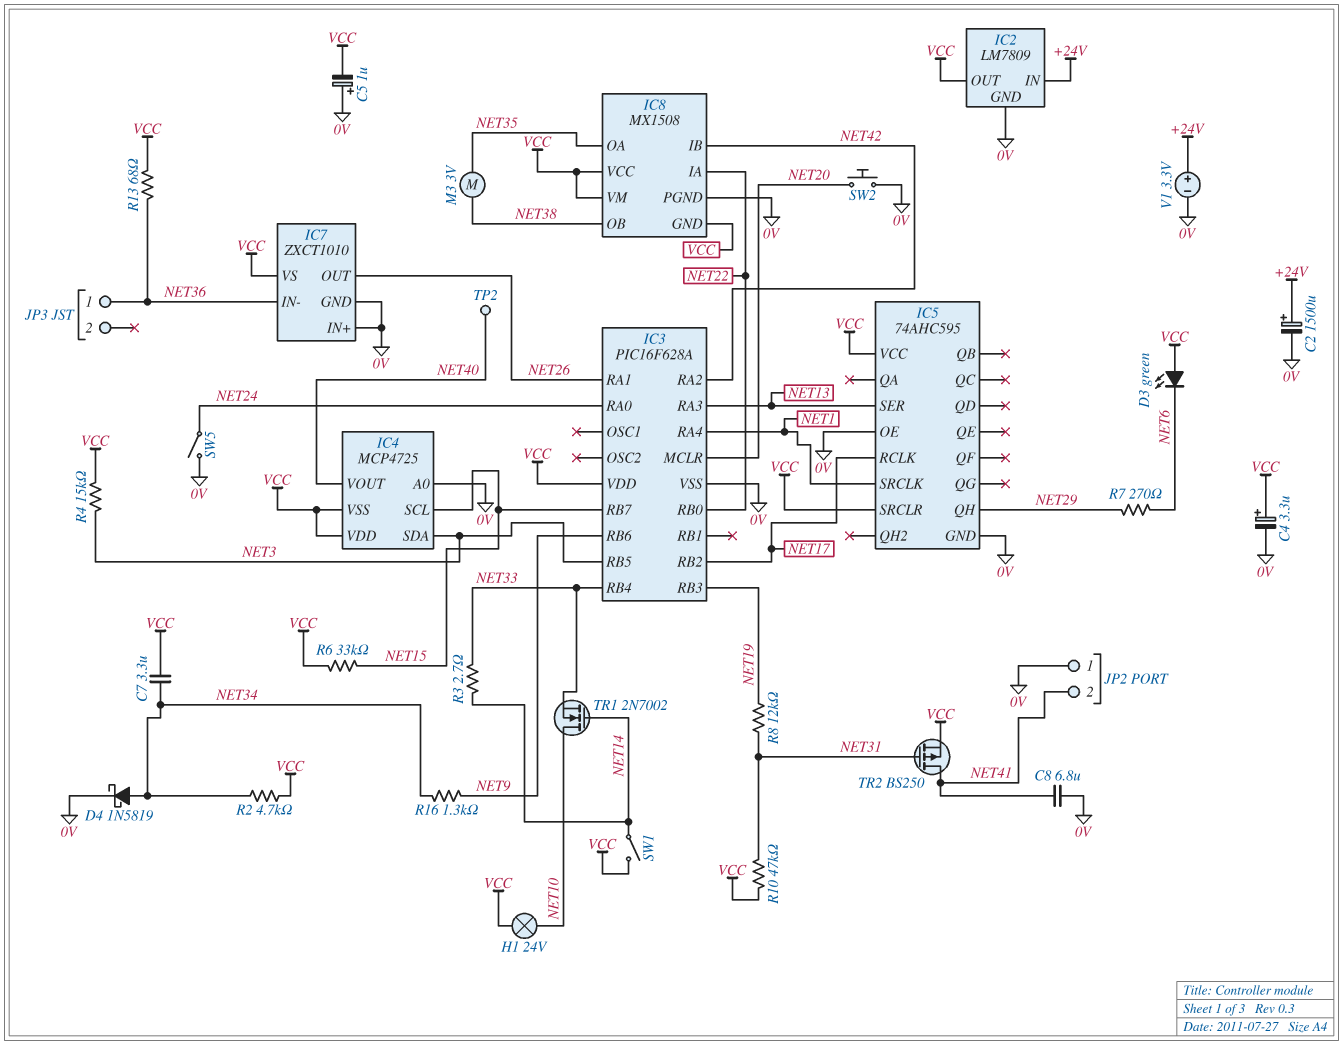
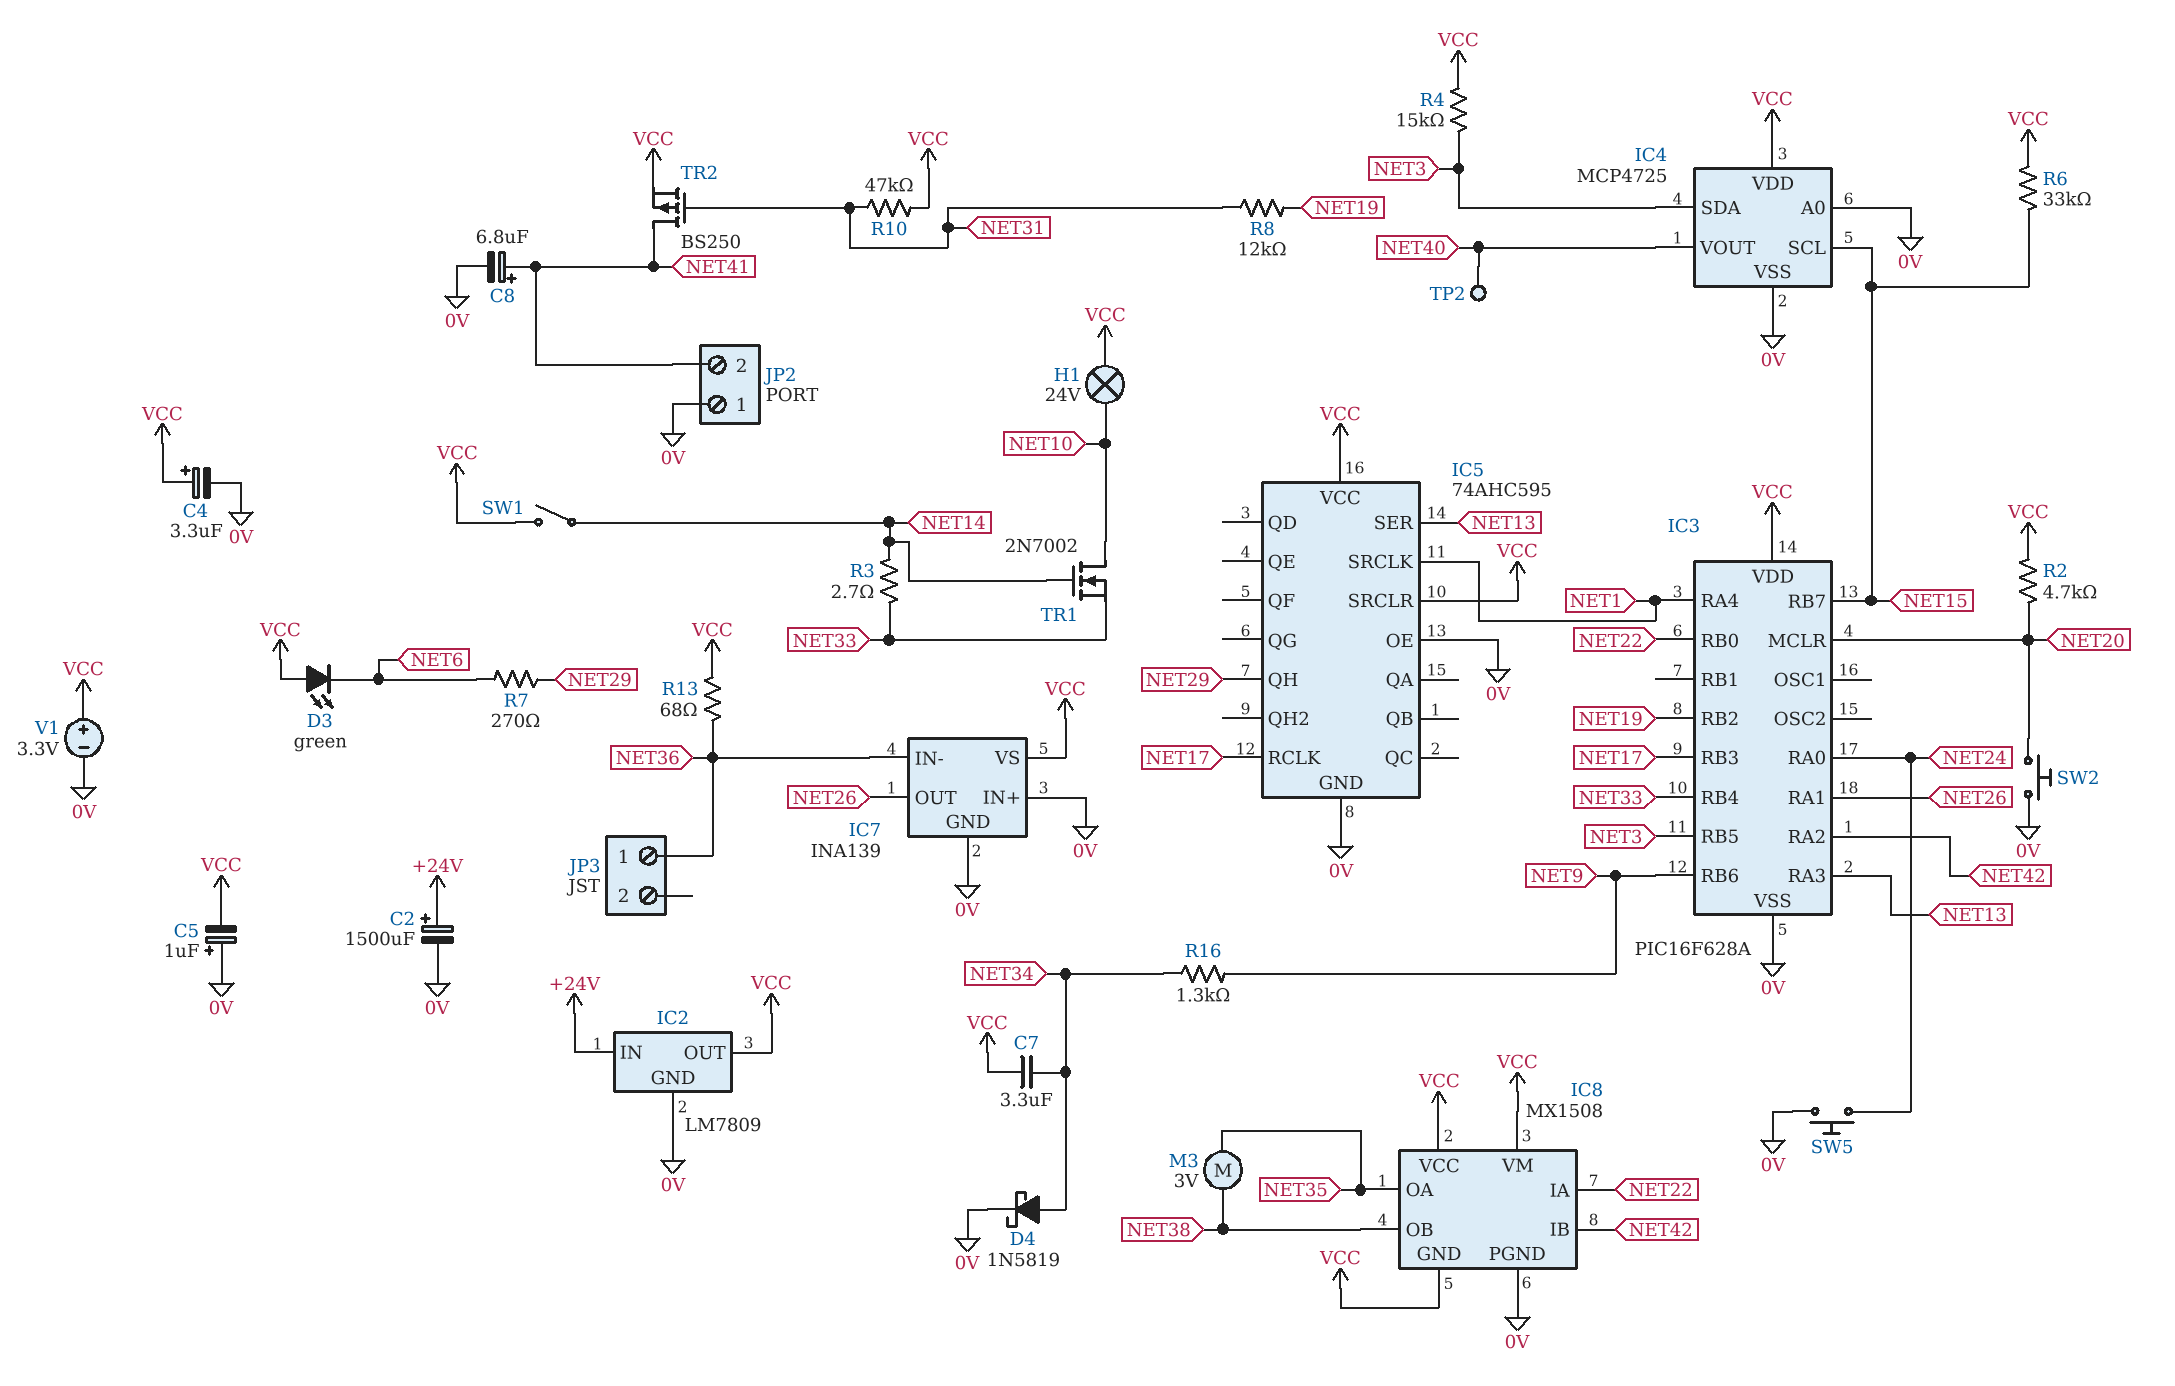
C8: 6.8uF (0V, NET41) -> 6.8uF (plus NET41, minus 0V)
IC3 pin RB2: NET17 -> NET19
IC3 pin RB3: NET19 -> NET17
IC4 pin VSS: VCC -> 0V
IC7: ZXCT1010 -> INA139
R2: 4.7k (NET34, VCC) -> 4.7k (NET20, VCC)
SW5: switch (0V, NET24) -> button (0V, NET24)
V1: 3.3V (plus +24V, minus 0V) -> 3.3V (plus VCC, minus 0V)

